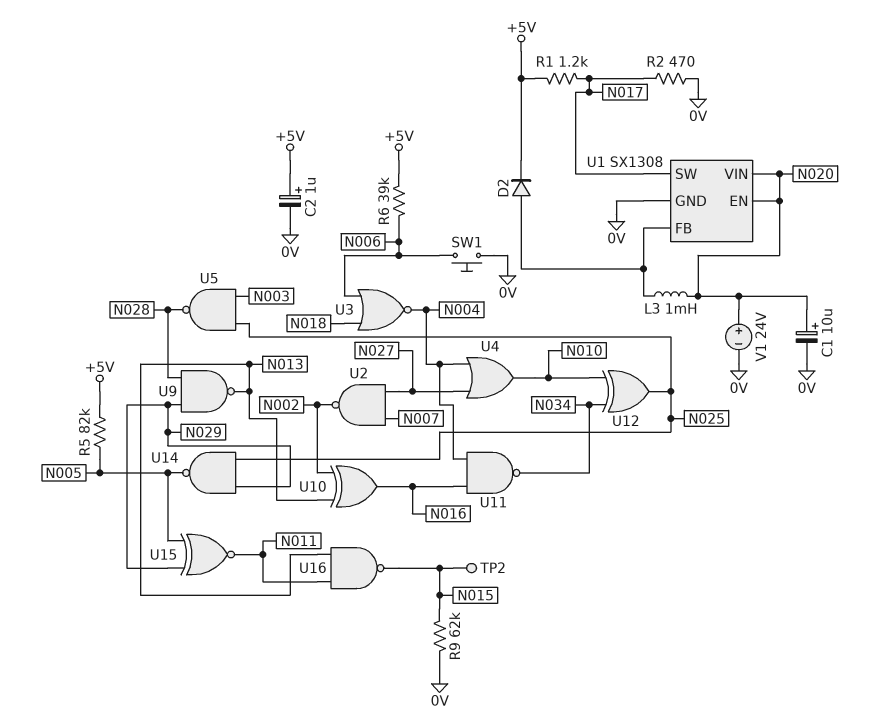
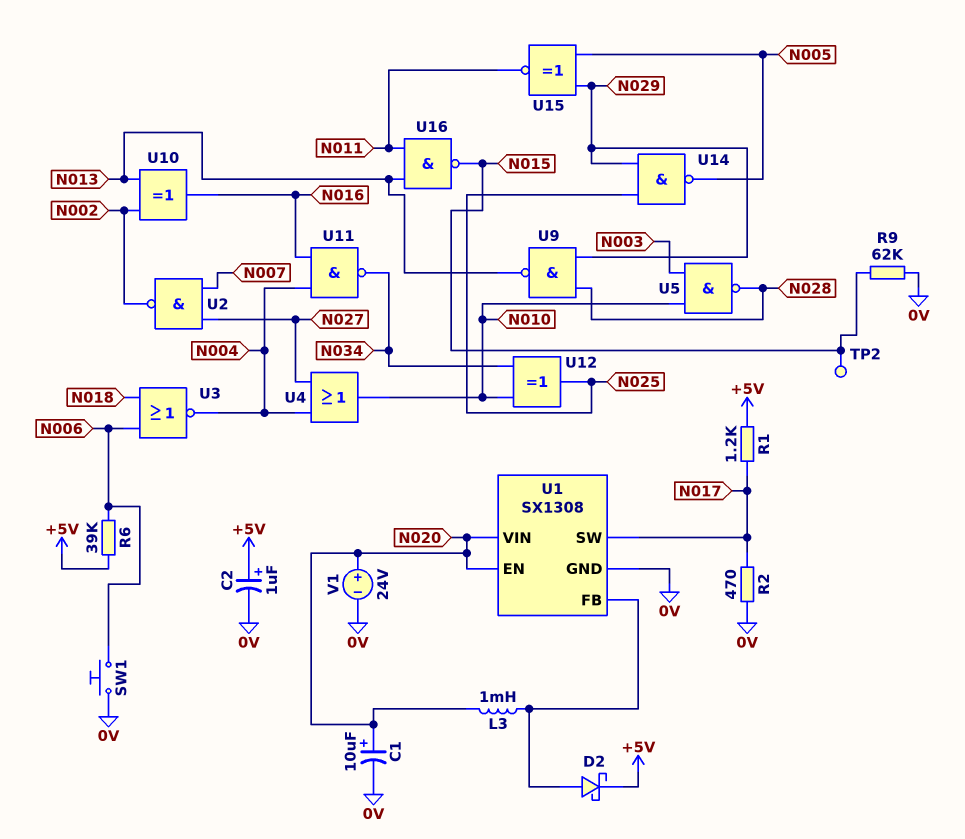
D2: diode (A U1/FB, K +5V) -> schottky (A U1/FB, K +5V)
R5: 82k (+5V, N005) -> none
U5: NAND (in N003, in N025, out N028) -> NAND (in N003, in N010, out N028)

